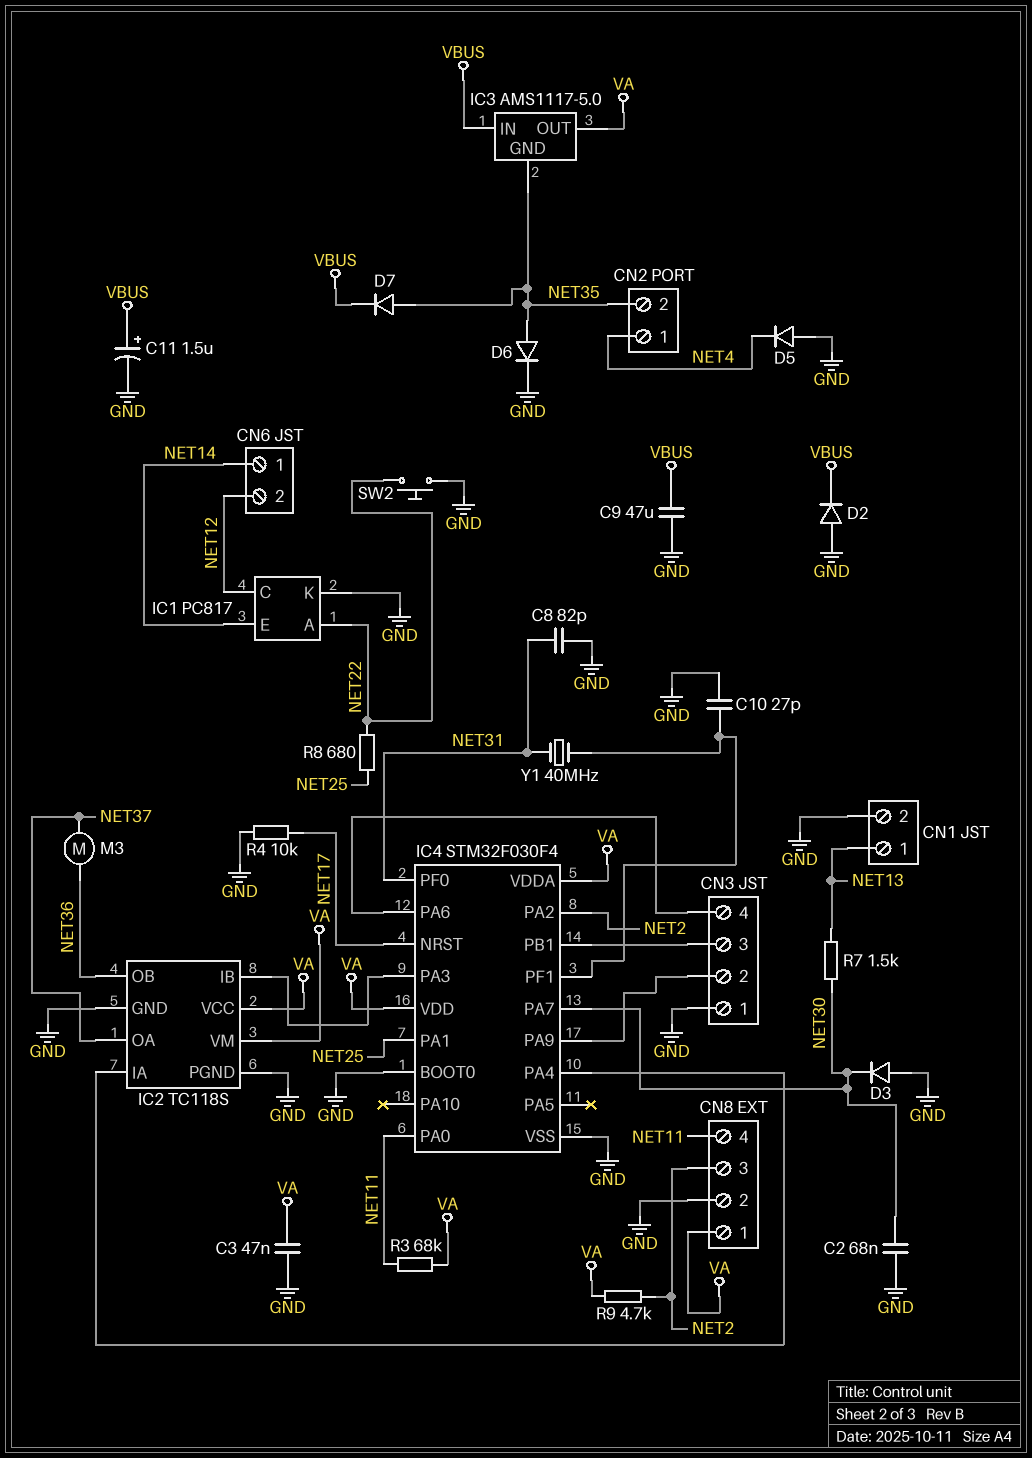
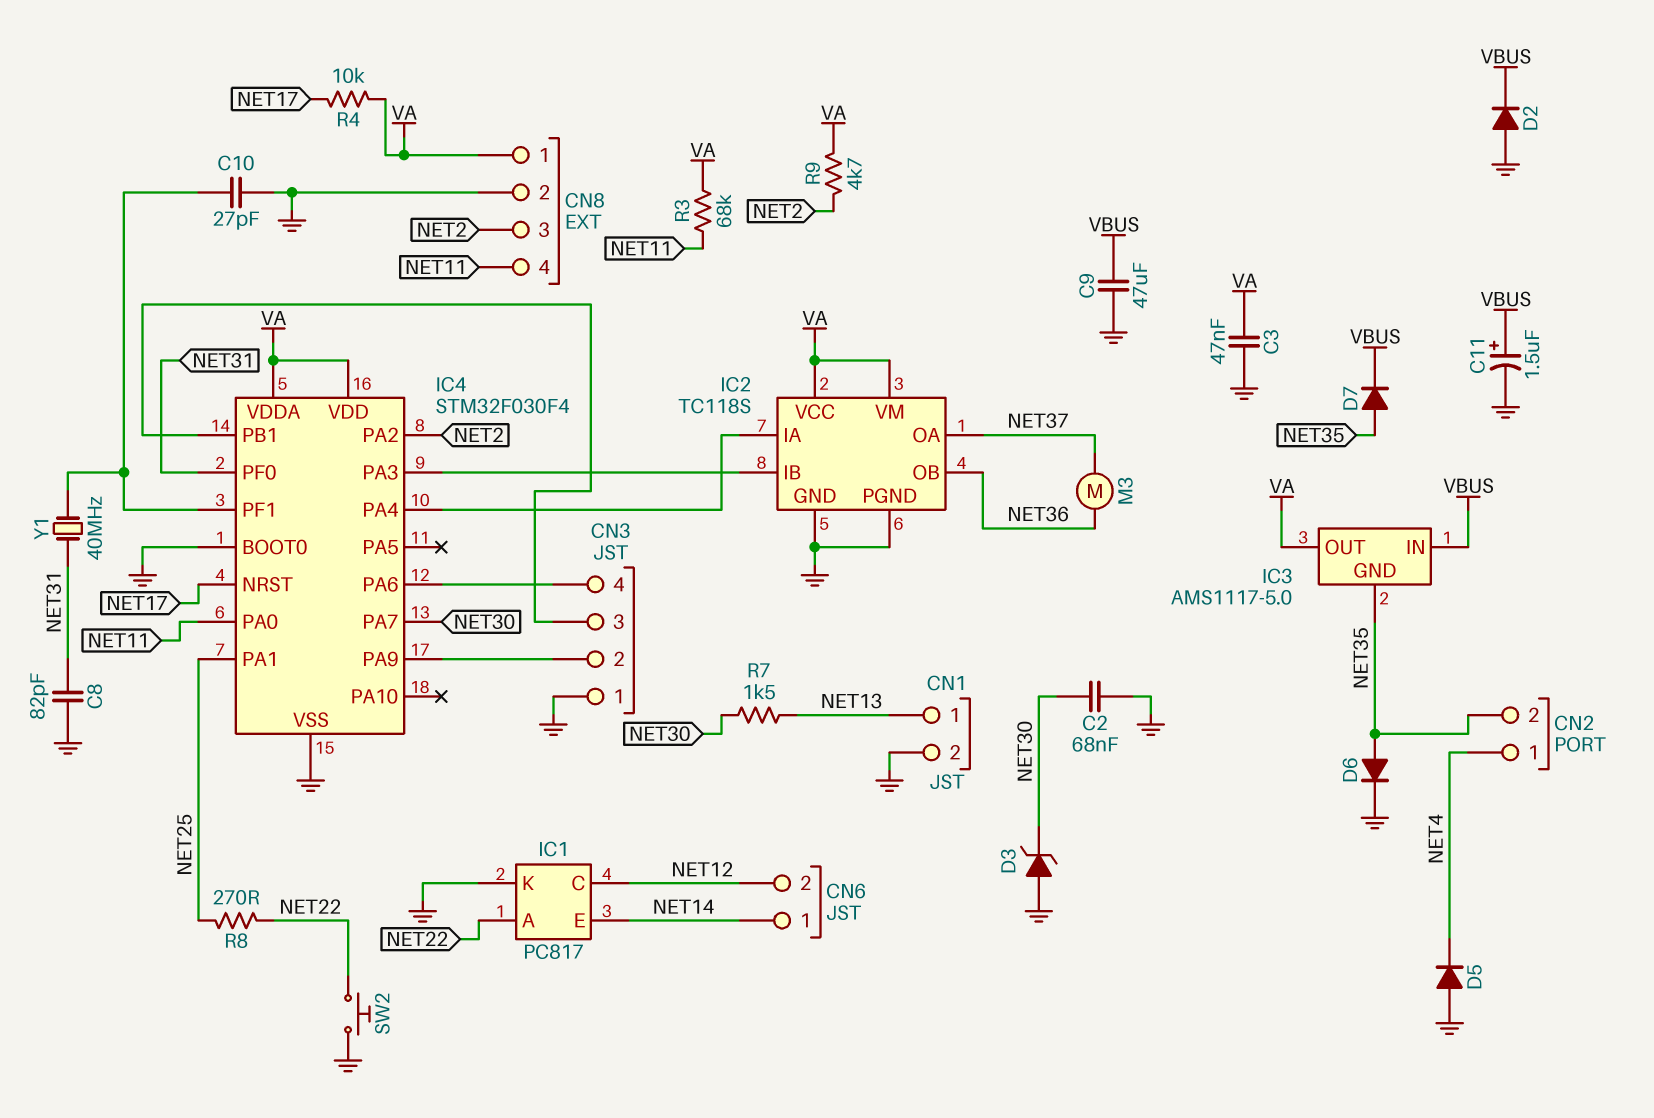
D3: diode (A GND, K NET30) -> zener (A GND, K NET30)
R4: 10k (GND, NET17) -> 10k (NET17, VA)
R8: 680 (NET22, NET25) -> 270 (NET22, NET25)

